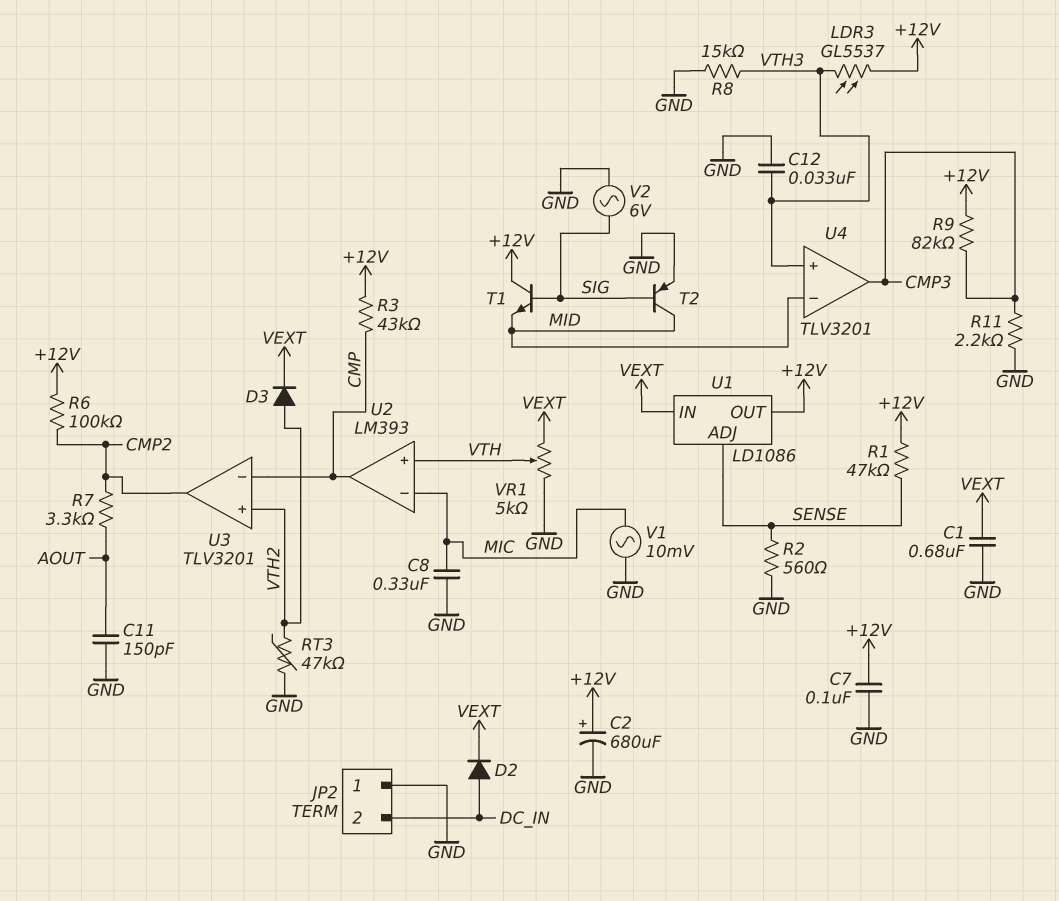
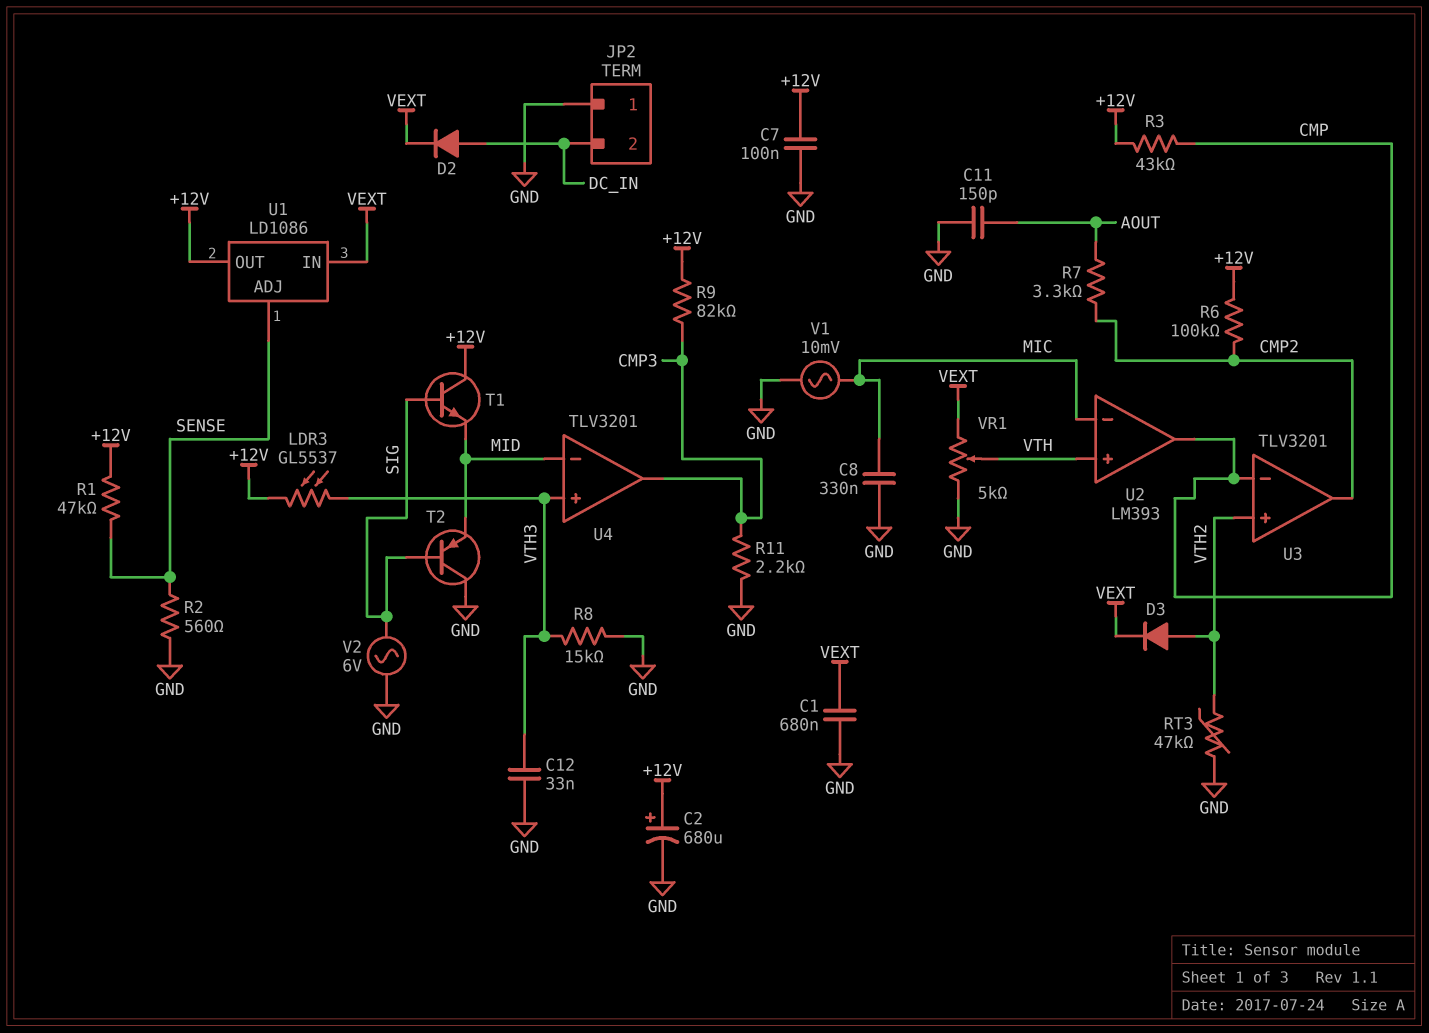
T2: PNP (B SIG, C MID, E GND) -> PNP (B SIG, C GND, E MID)

